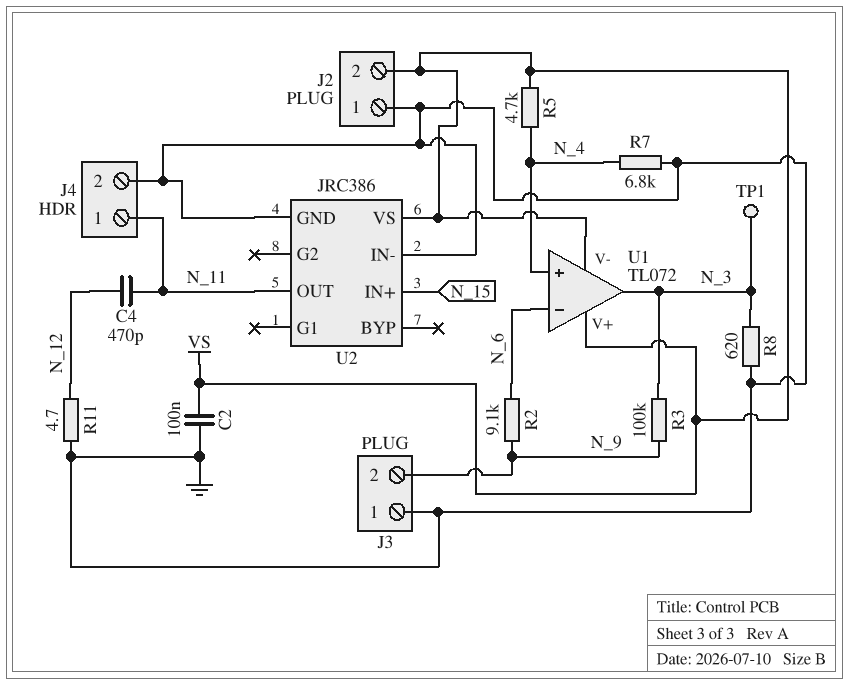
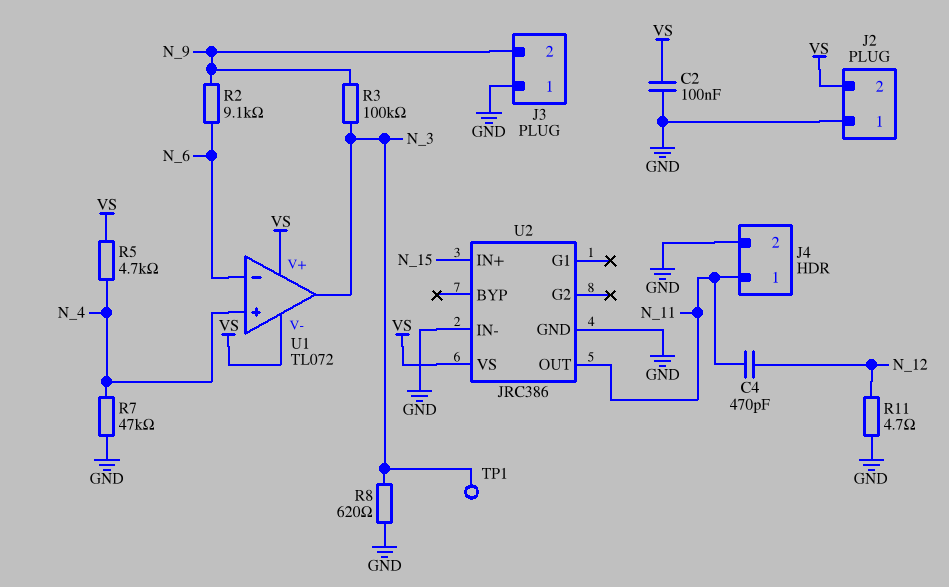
R7: 6.8k (GND, N_4) -> 47k (GND, N_4)

